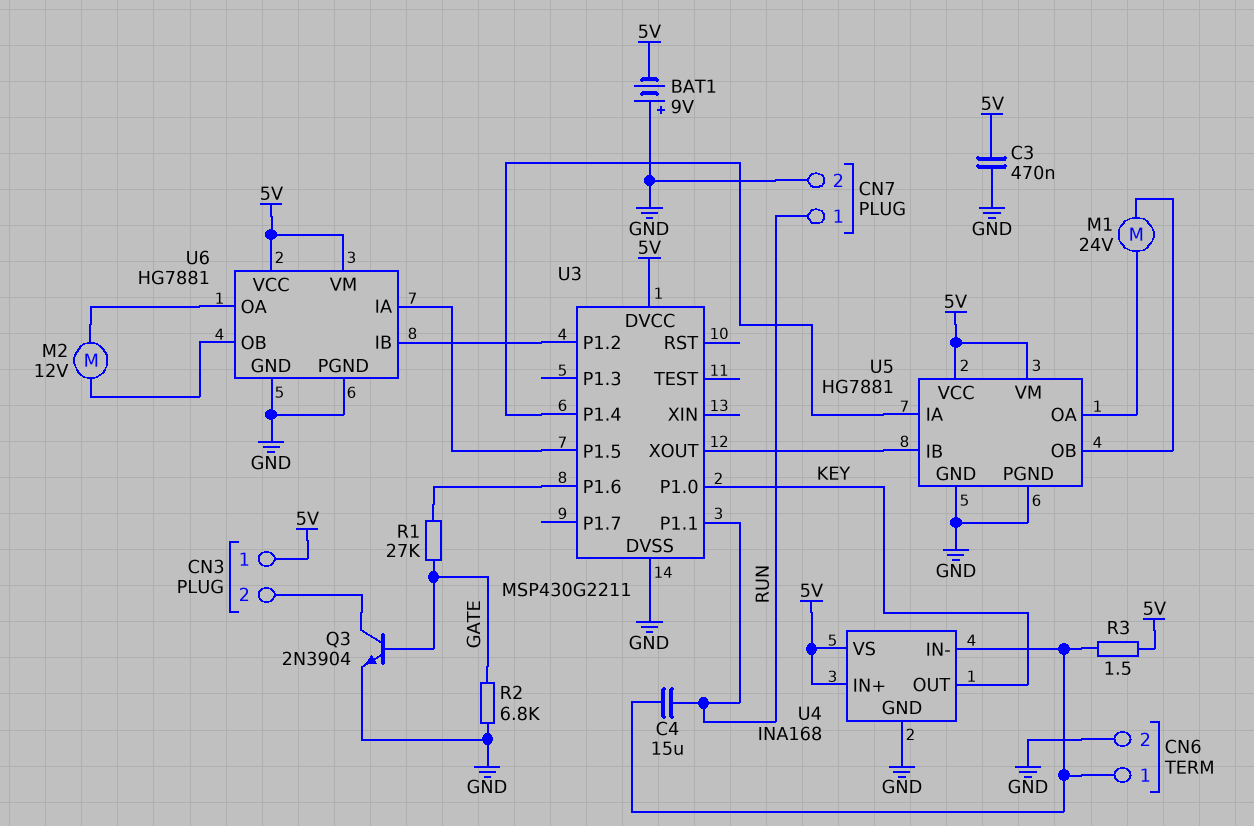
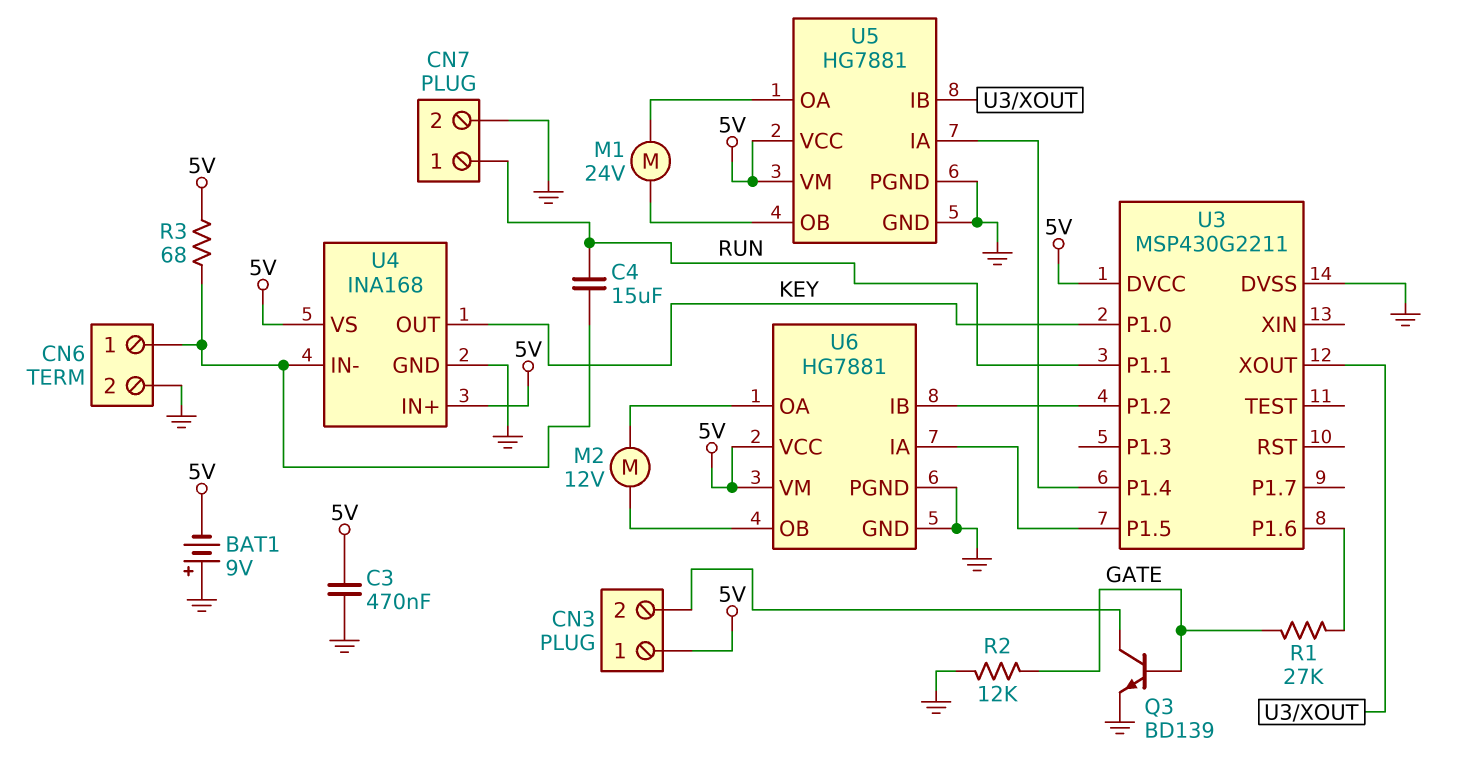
Q3: NPN 2N3904 (B GATE, C CN3/2, E GND) -> NPN BD139 (B GATE, C CN3/2, E GND)
R2: 6.8k (GATE, GND) -> 12k (GATE, GND)
R3: 1.5 (5V, CN6/1) -> 68 (5V, CN6/1)

